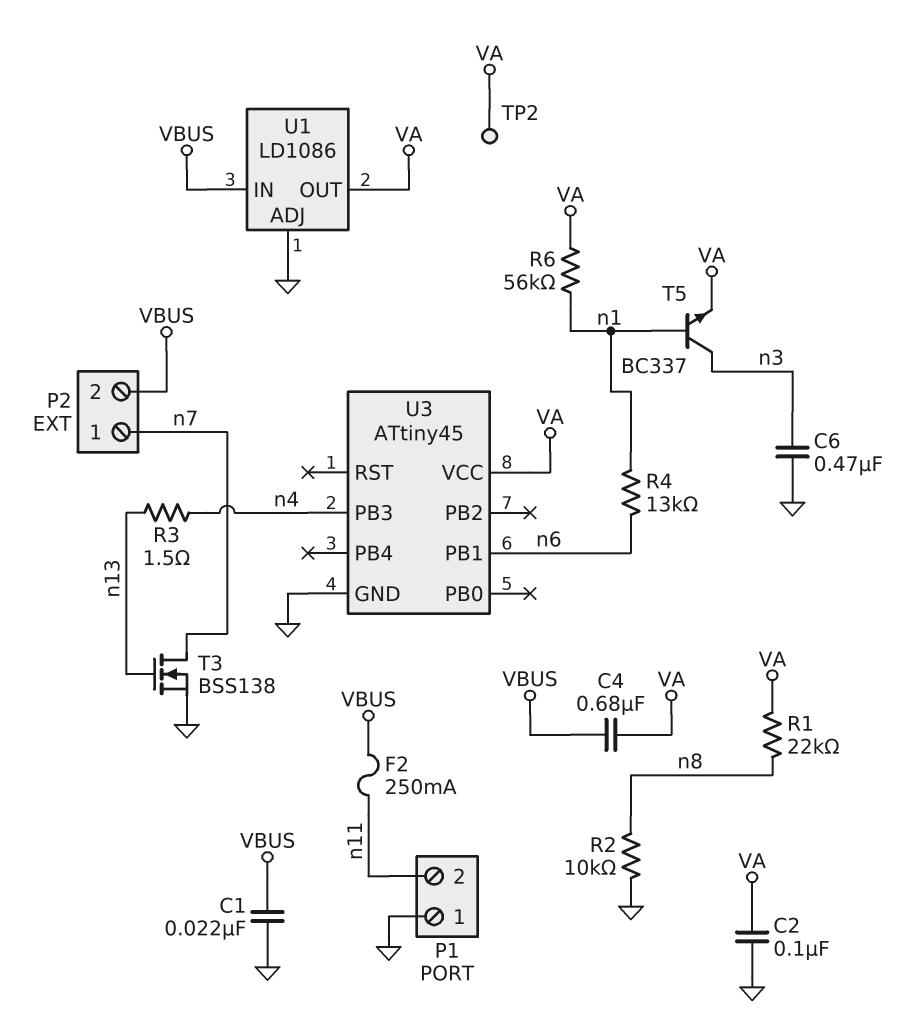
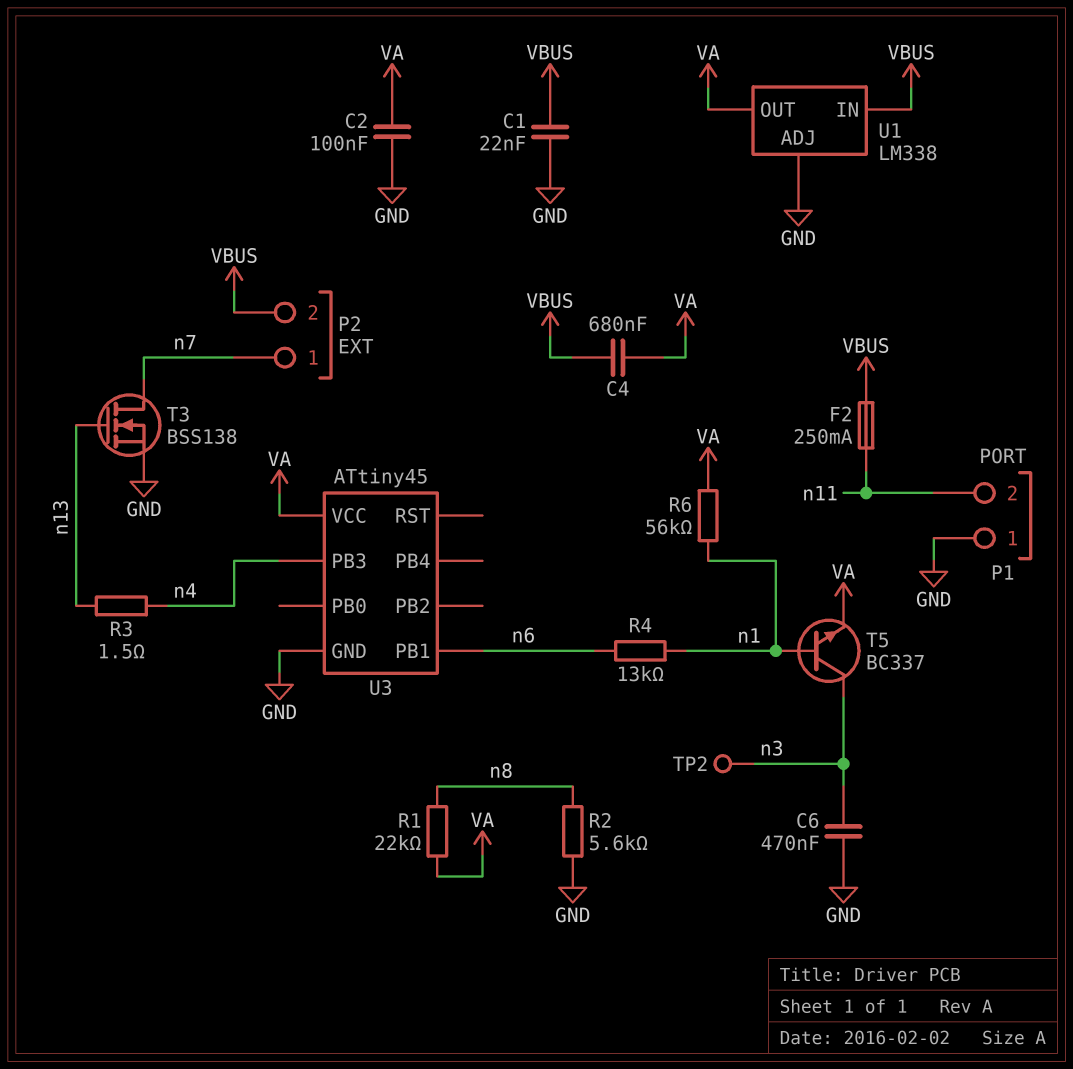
R2: 10k (GND, n8) -> 5.6k (GND, n8)
TP2: test point (VA) -> test point (n3)
U1: LD1086 -> LM338

